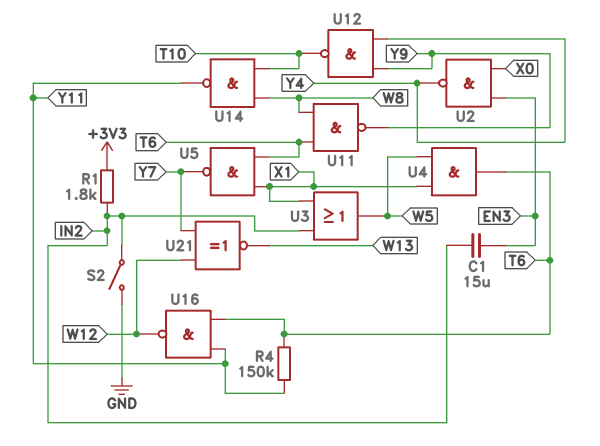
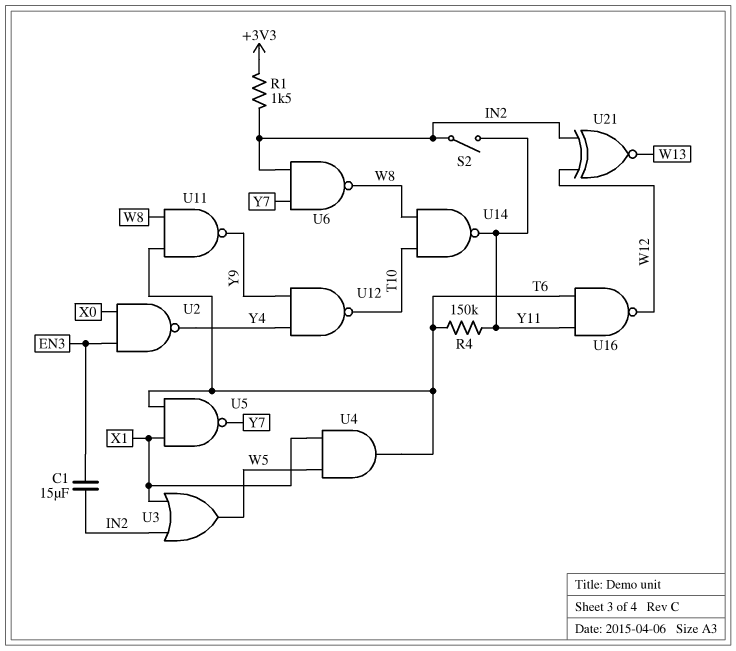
R1: 1.8k (+3V3, IN2) -> 1.5k (+3V3, IN2)
S2: switch (GND, IN2) -> switch (IN2, Y11)
U6: none -> NAND (in IN2, in Y7, out W8)
U21: XNOR (in W12, in Y7, out W13) -> XNOR (in IN2, in W12, out W13)

